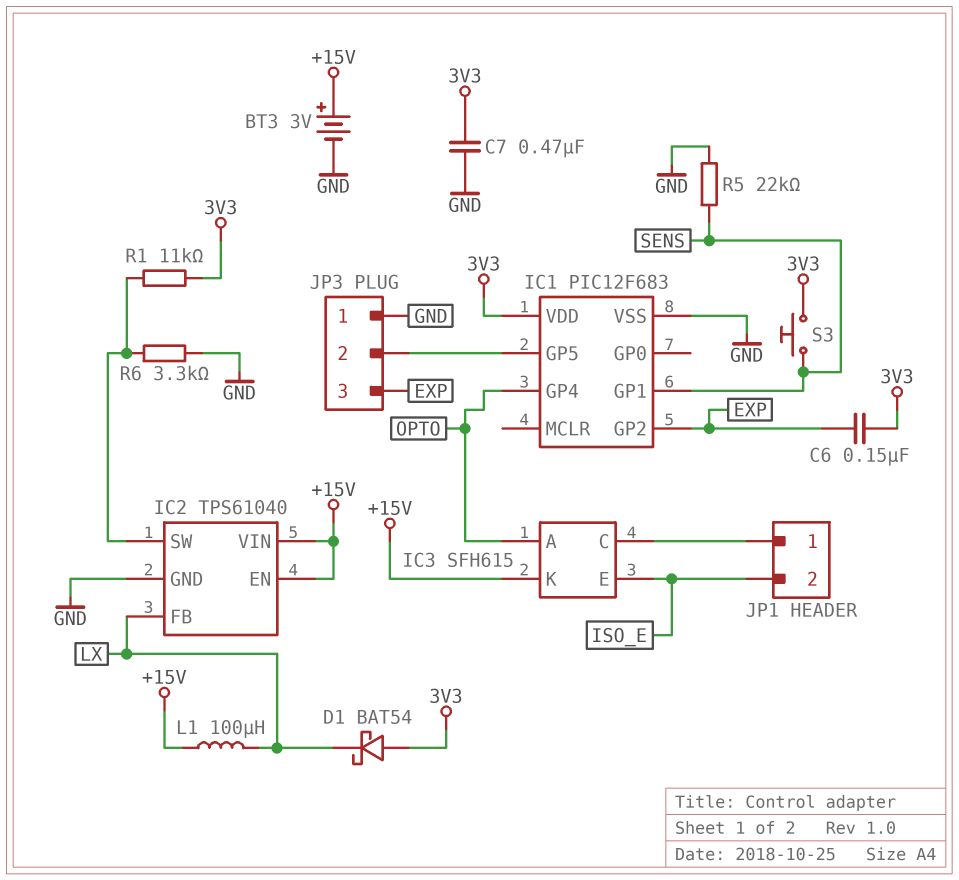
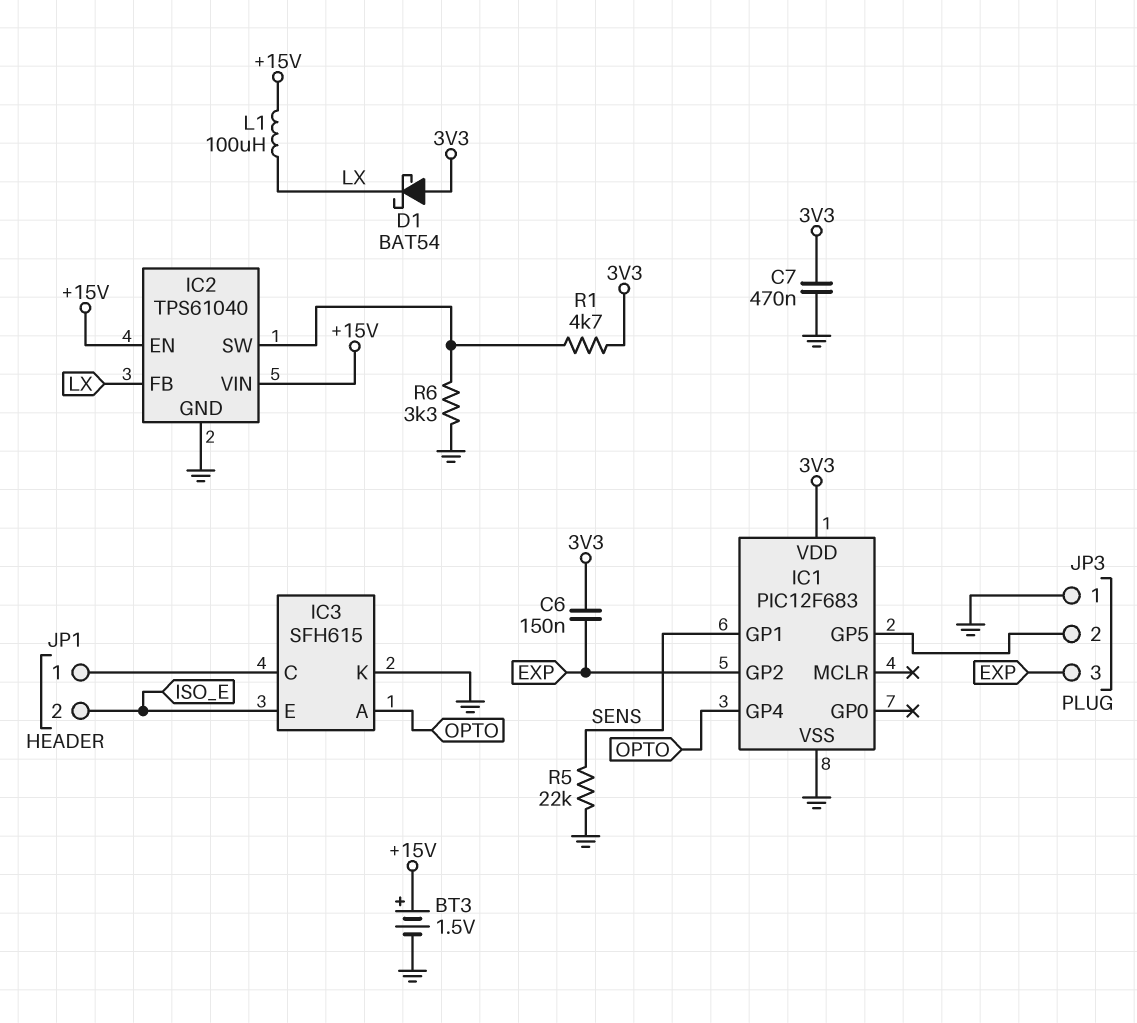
BT3: 3V (plus +15V, minus GND) -> 1.5V (plus +15V, minus GND)
IC3 pin K: +15V -> GND
R1: 11k (3V3, IC2/SW) -> 4.7k (3V3, IC2/SW)
S3: button (3V3, SENS) -> none

